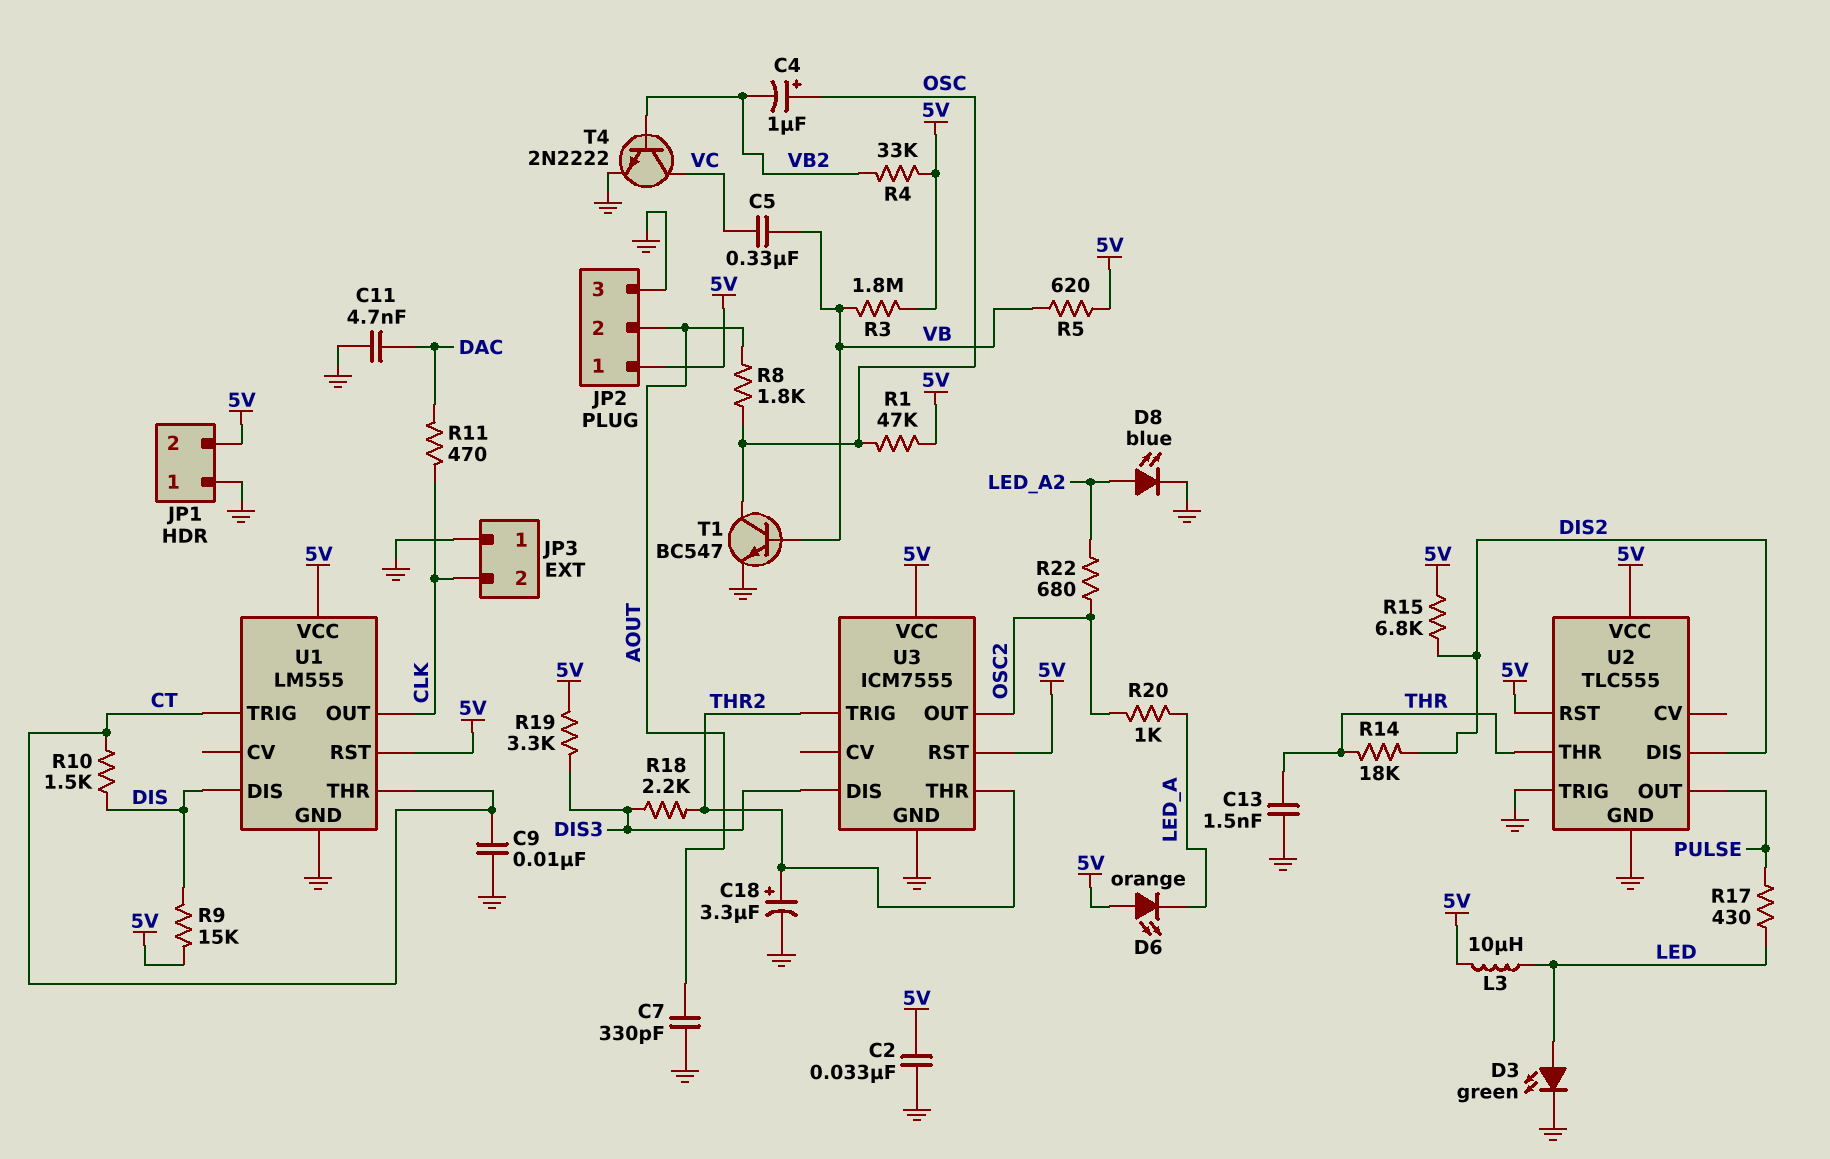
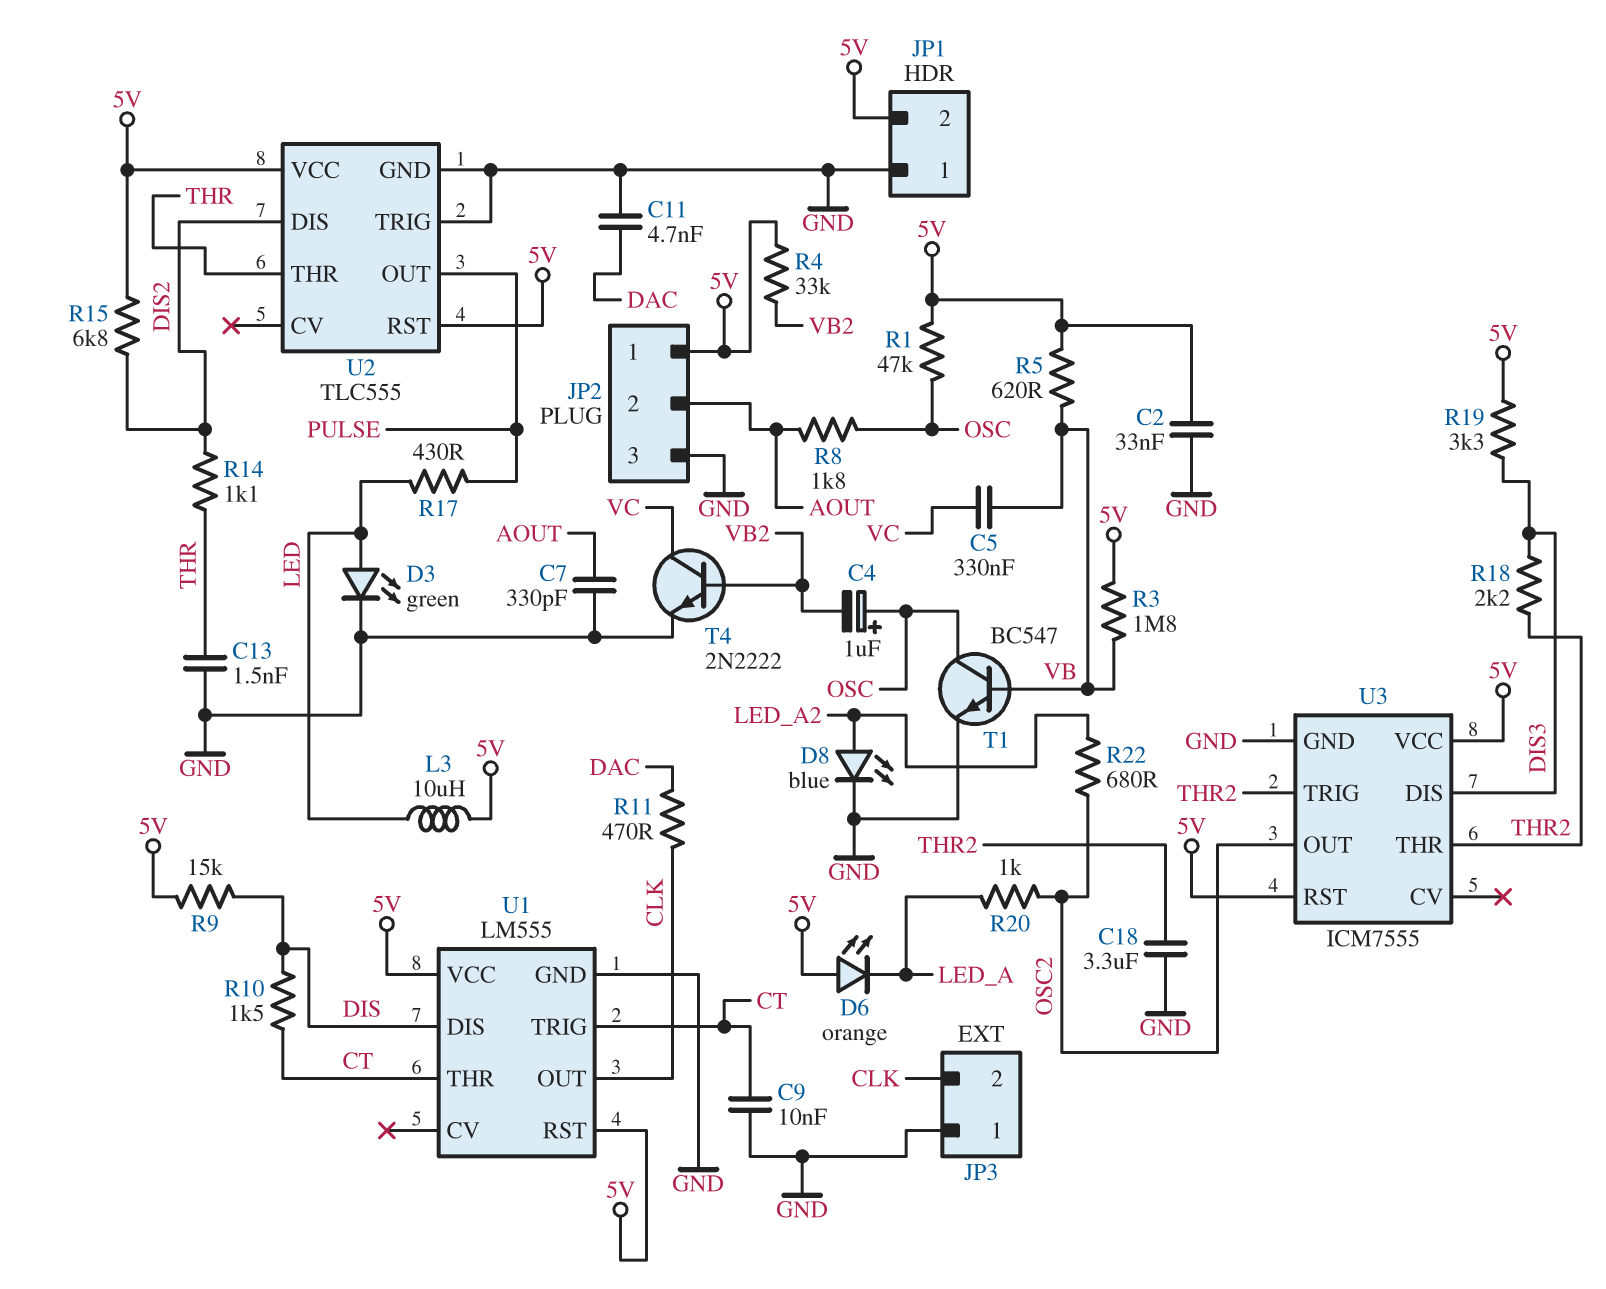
C18: 3.3uF (plus THR2, minus GND) -> 3.3uF (GND, THR2)
R14: 18k (DIS2, THR) -> 1.1k (DIS2, THR)

